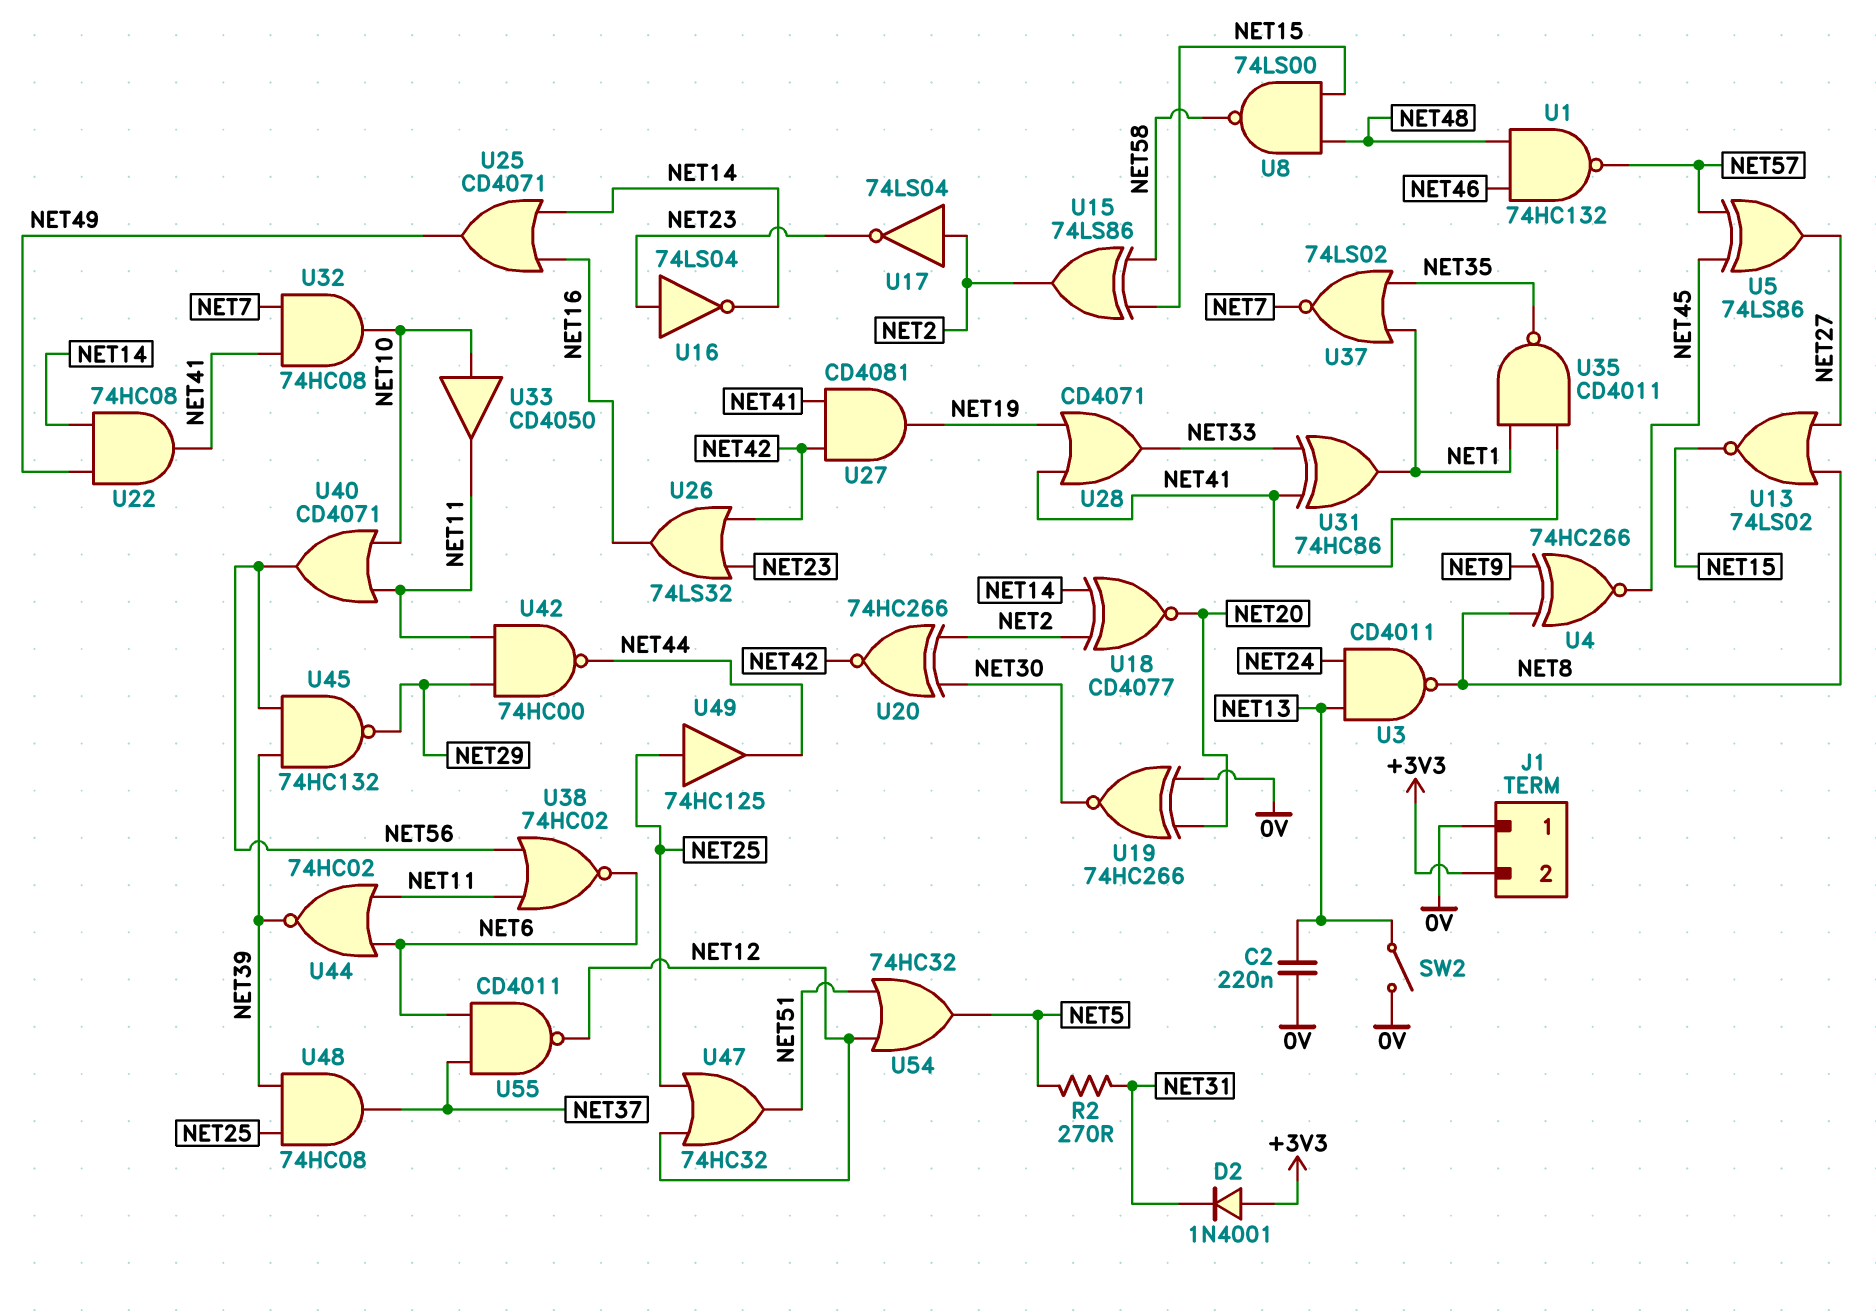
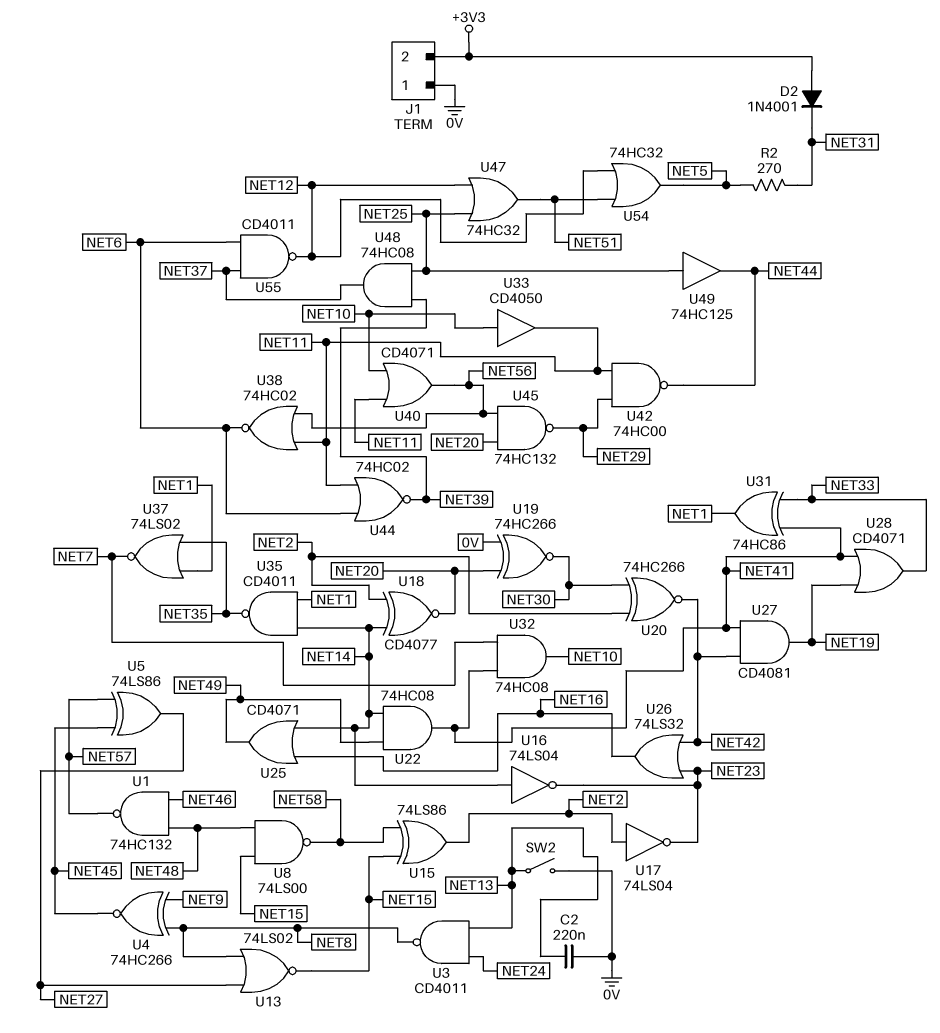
U16: NOT 74LS04 (in NET23, out NET14) -> NOT 74LS04 (in NET14, out NET23)
U35: NAND CD4011 (in NET1, in NET41, out NET35) -> NAND CD4011 (in NET1, in NET14, out NET35)
U45: NAND 74HC132 (in NET39, in NET56, out NET29) -> NAND 74HC132 (in NET20, in NET56, out NET29)

